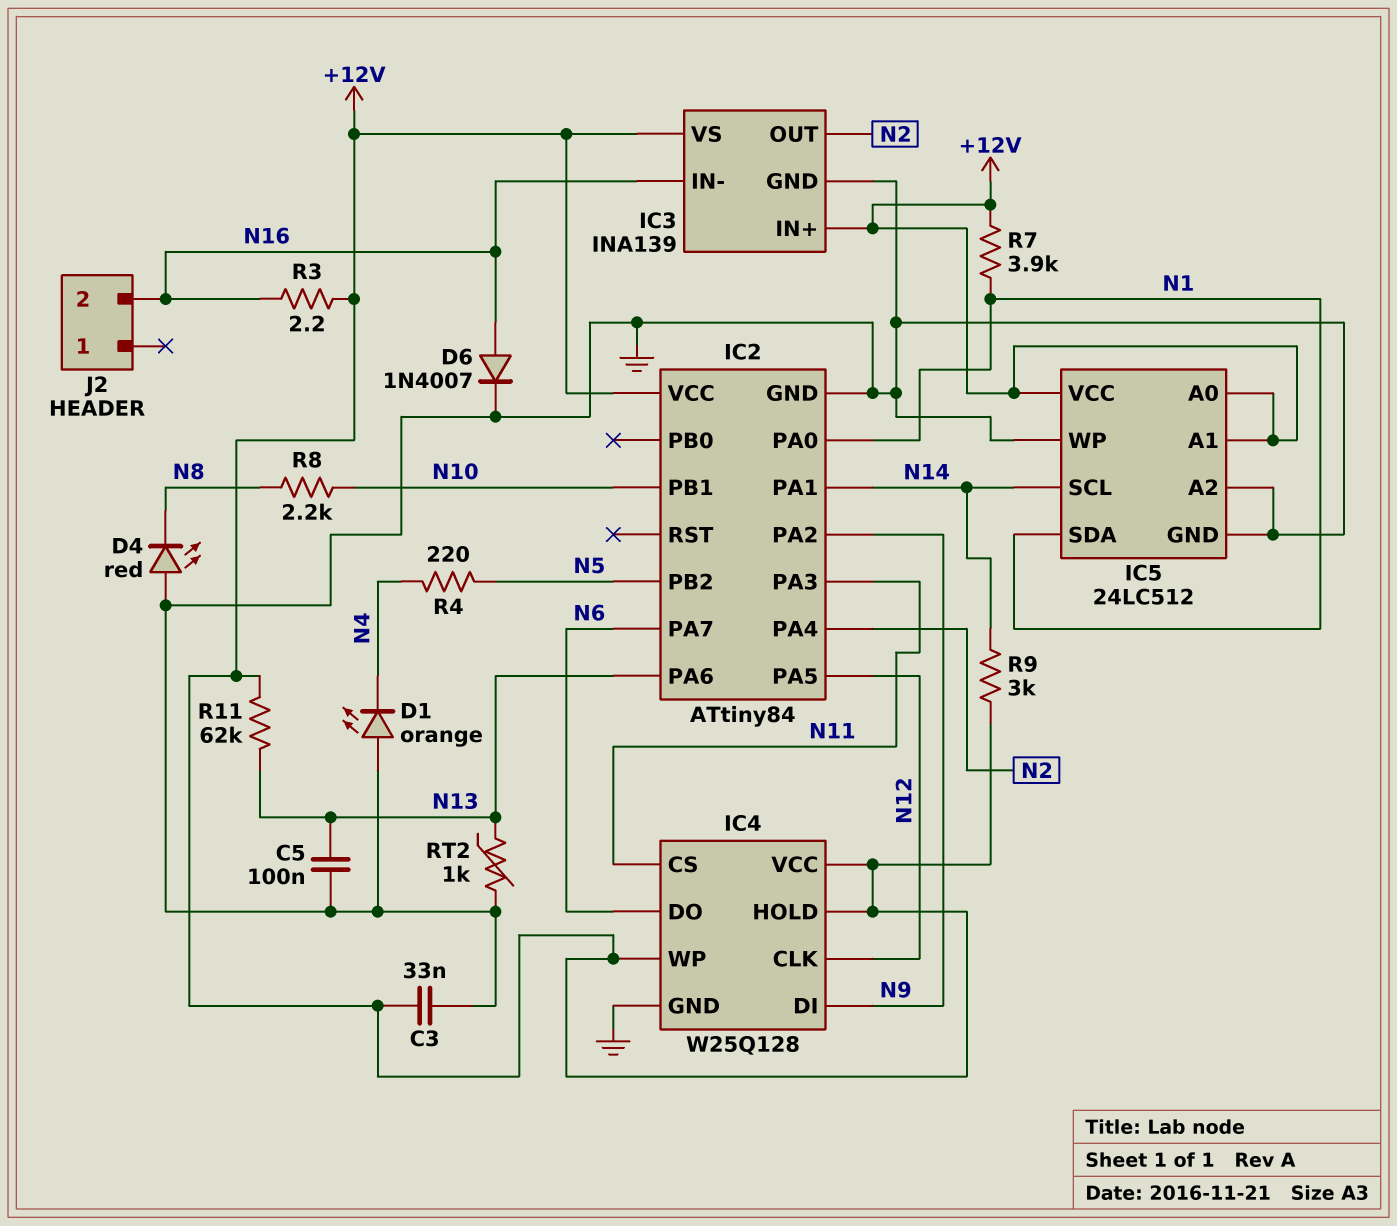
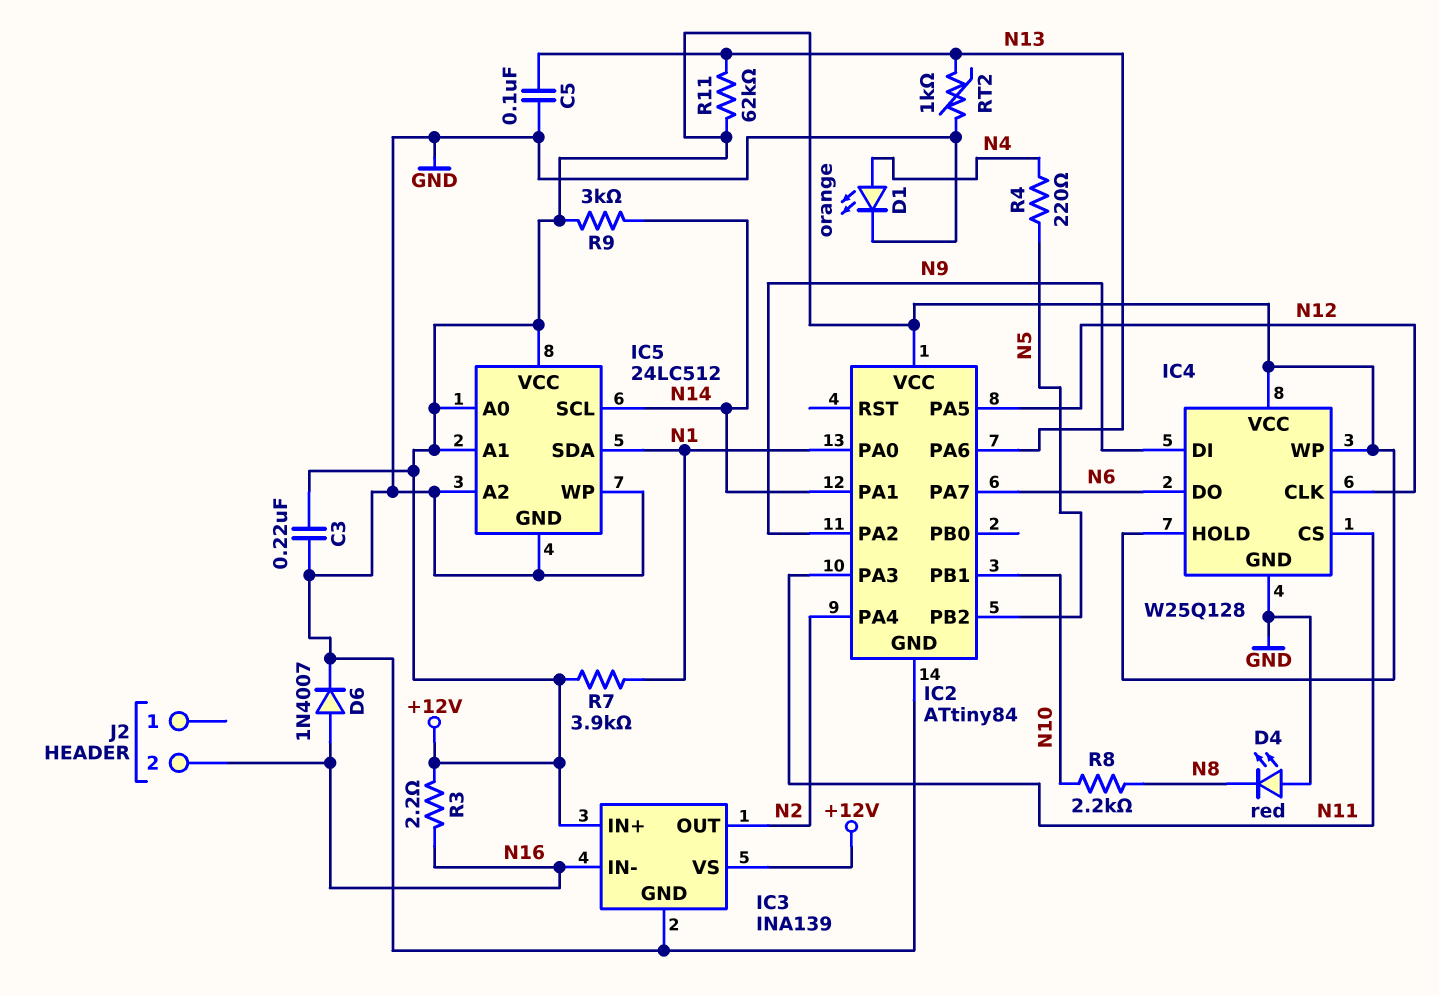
C3: 33nF (+12V, GND) -> 220nF (+12V, GND)
D1: LED orange (A GND, K N4) -> LED orange (A N4, K GND)

